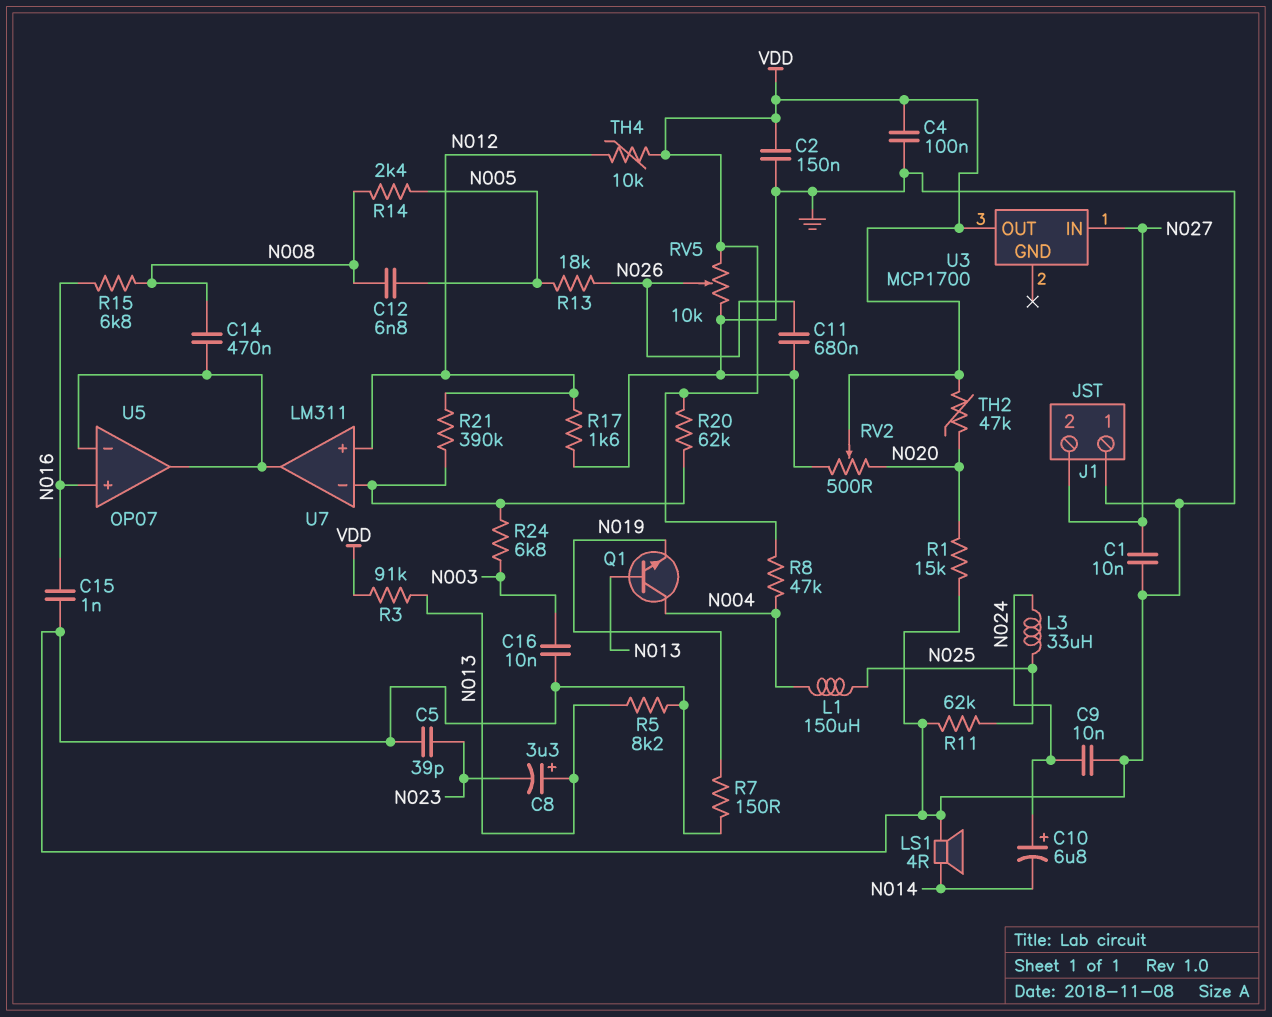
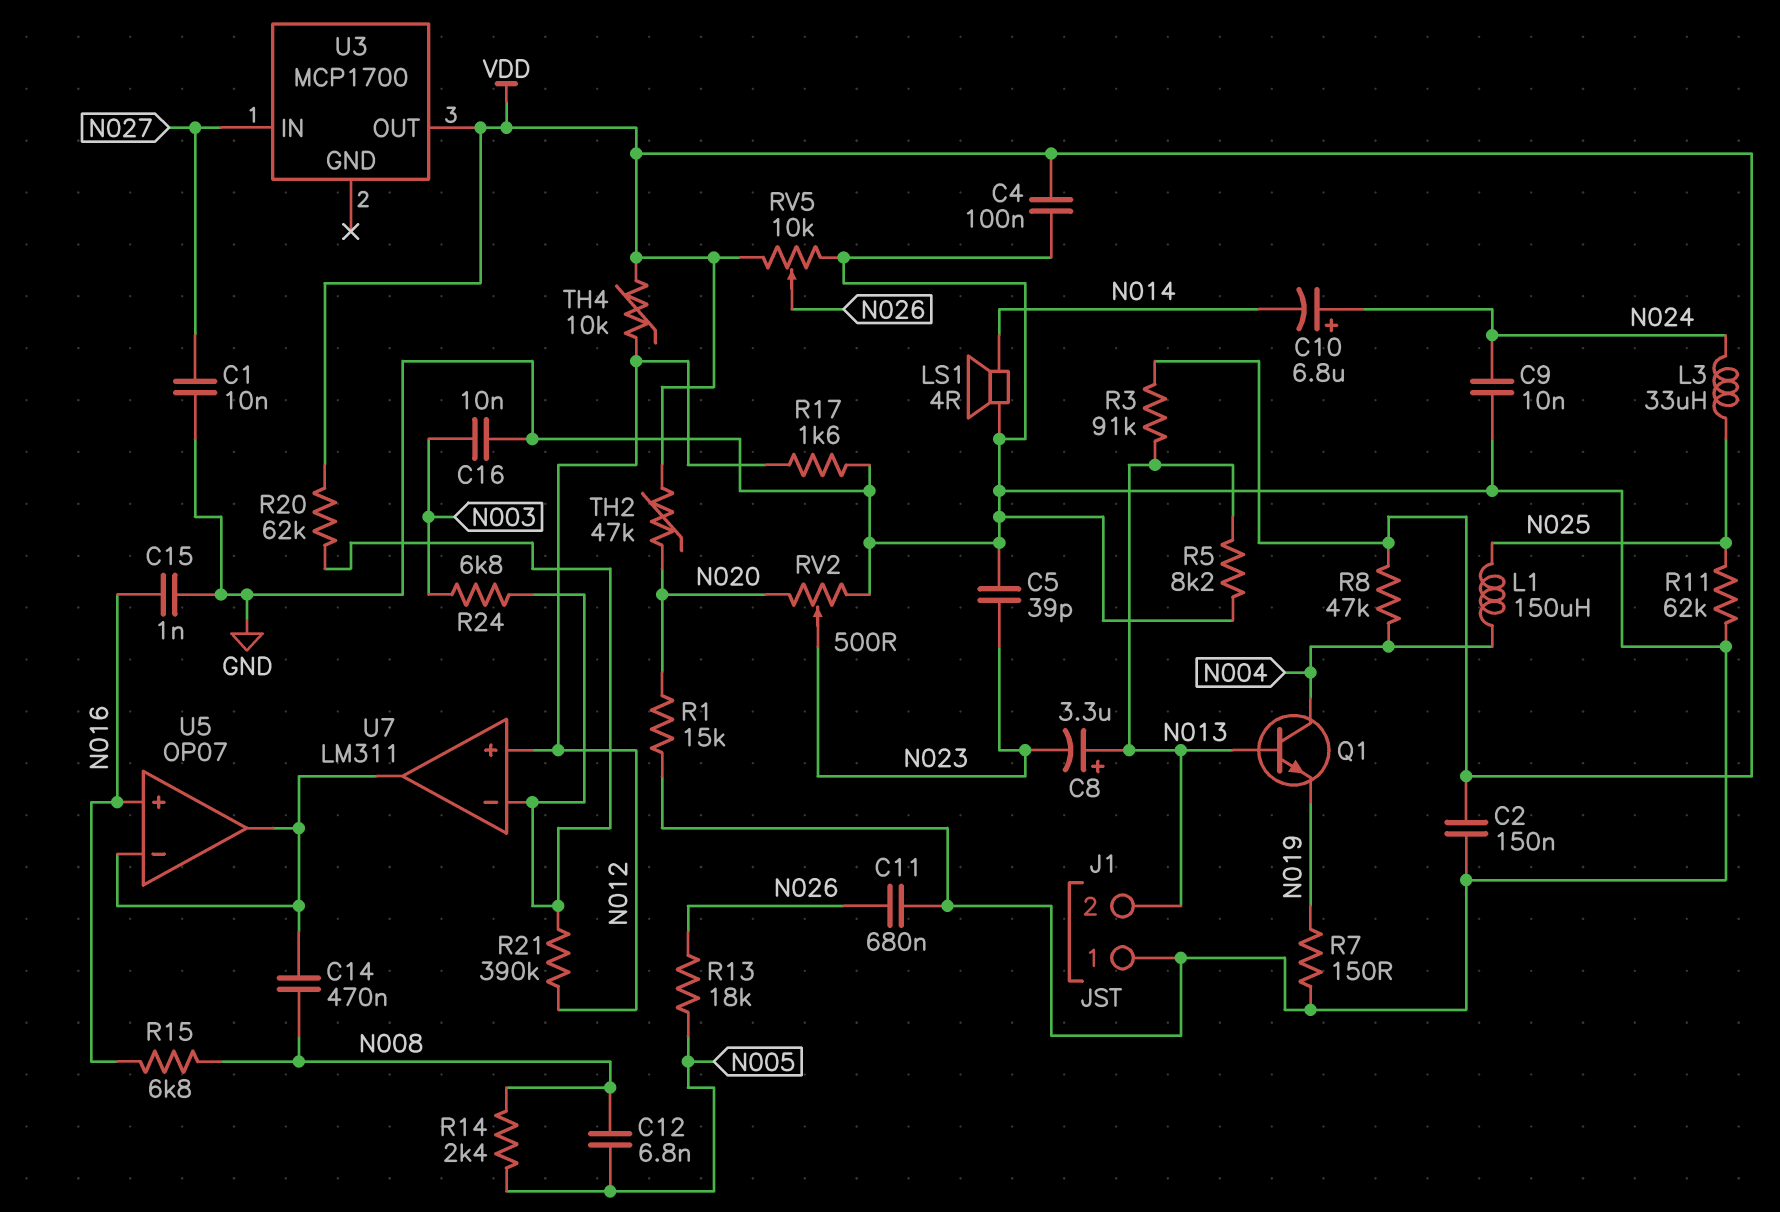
J1 pin 2: N027 -> N013
RV2: 500 (GND, N020, wiper VDD) -> 500 (GND, N020, wiper N023)

